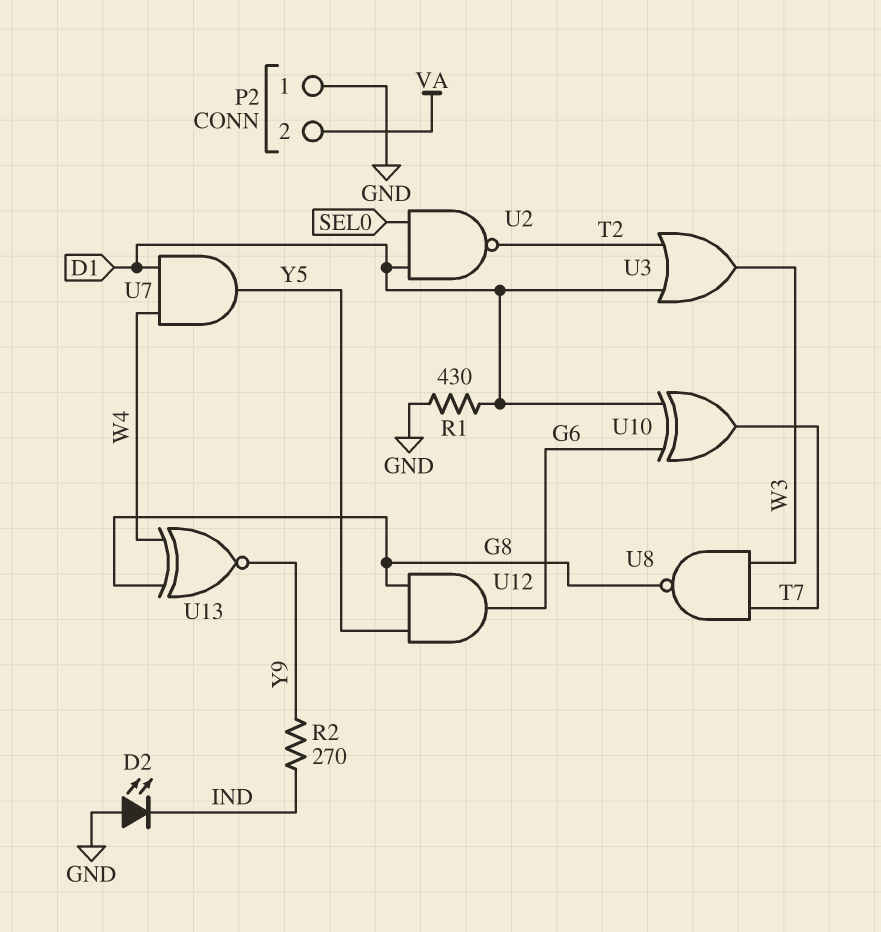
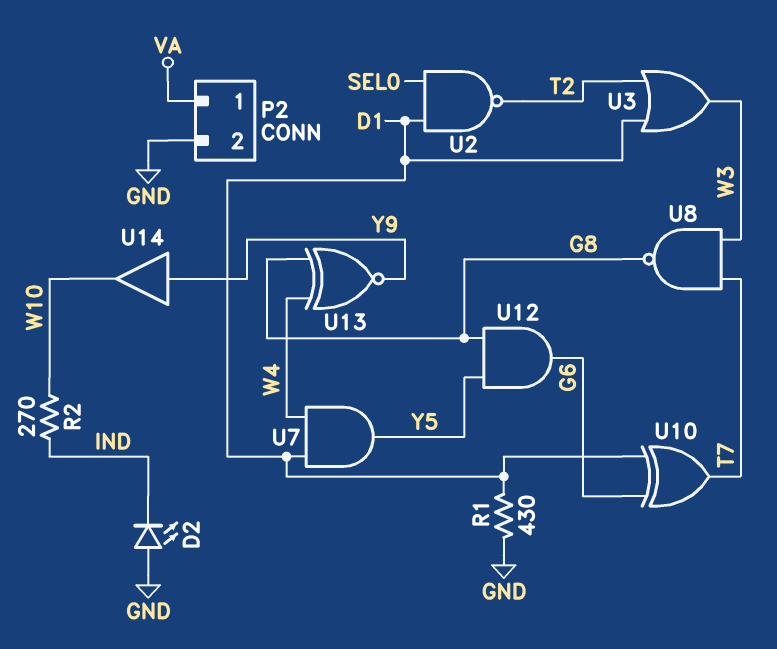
P2 pin 1: GND -> VA
P2 pin 2: VA -> GND
R2: 270 (IND, Y9) -> 270 (IND, W10)
U14: none -> buffer (in Y9, out W10)

